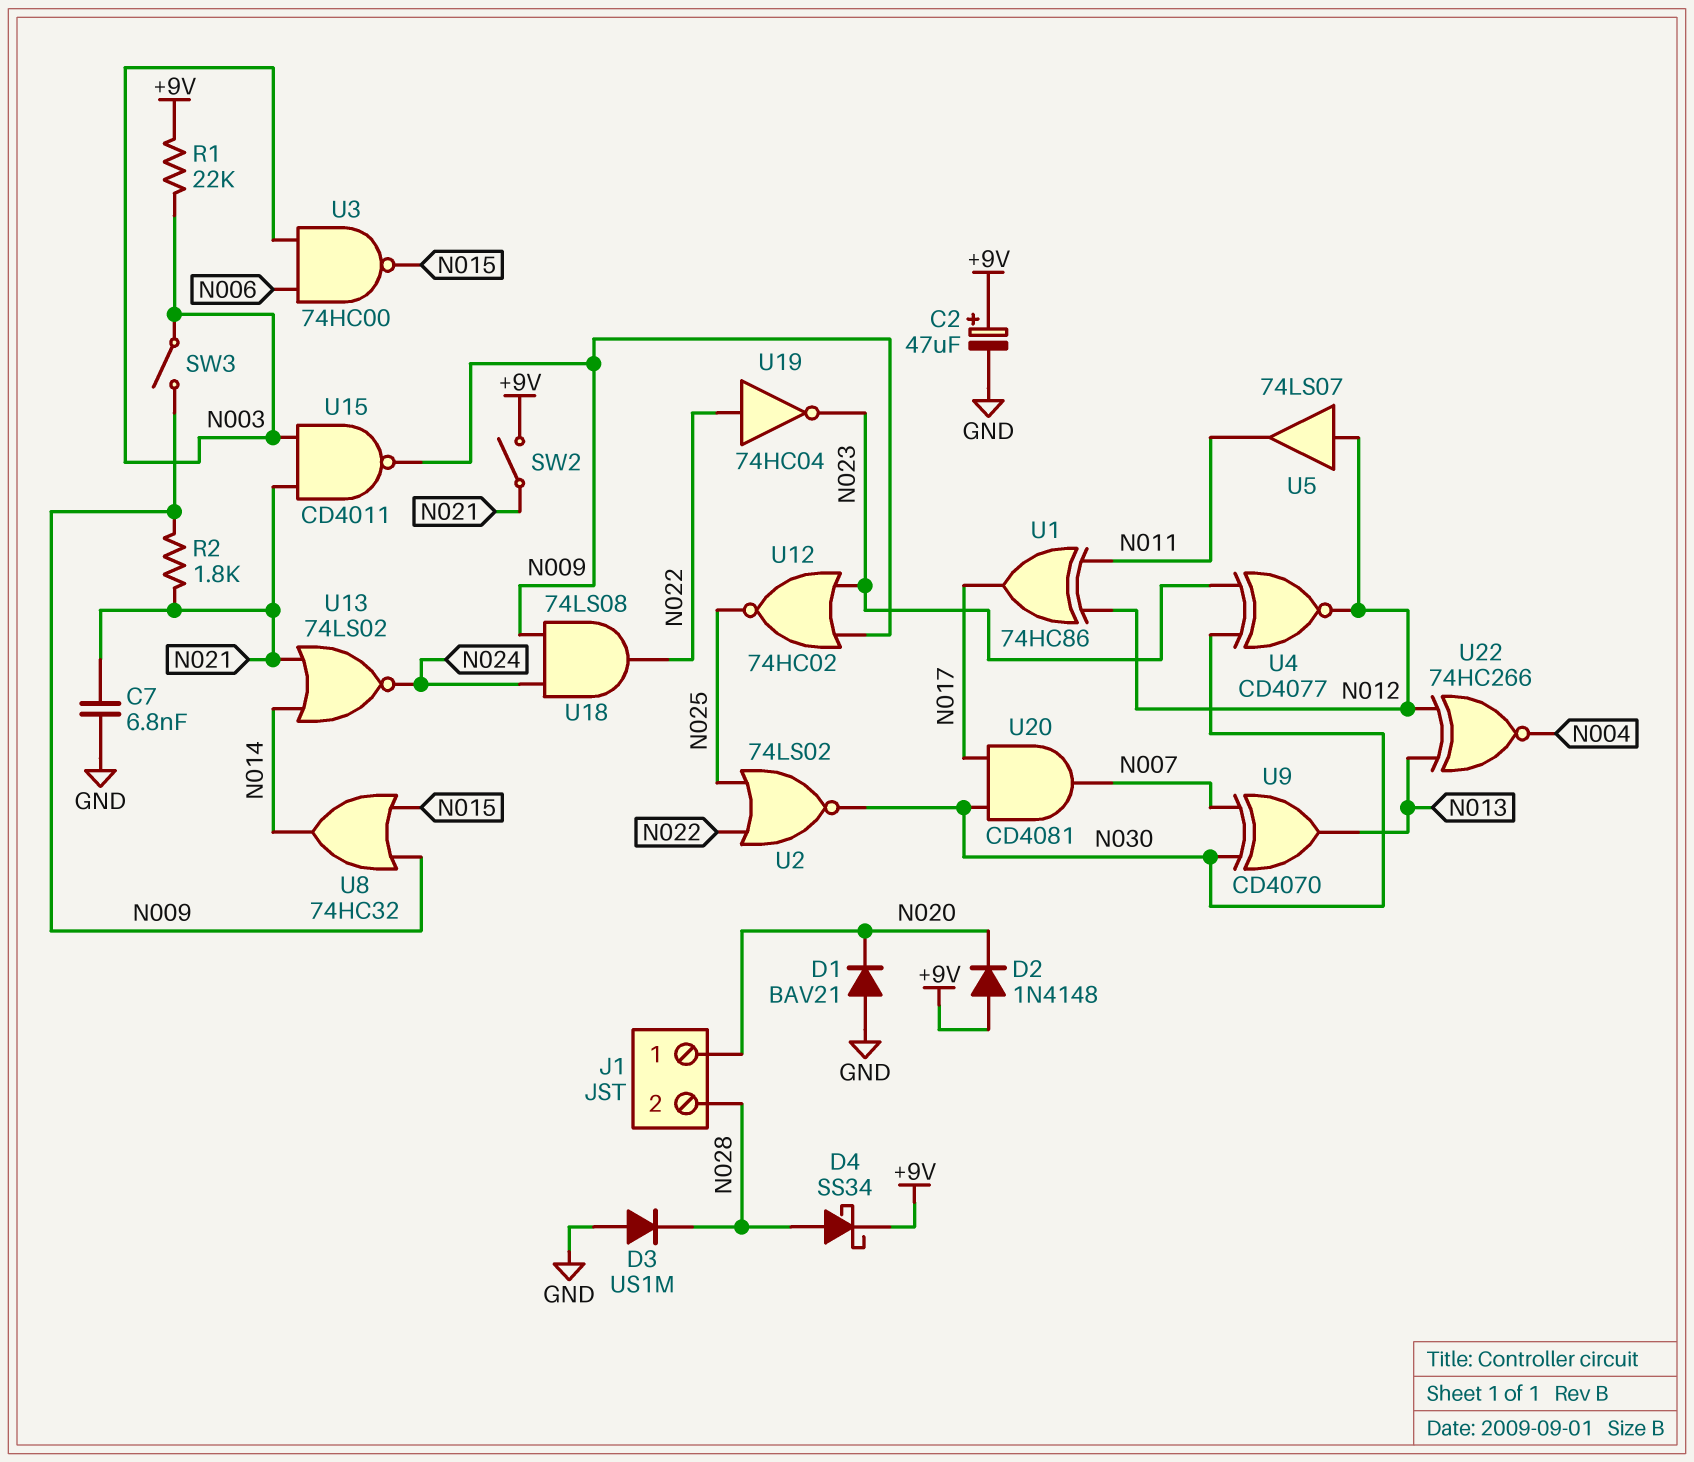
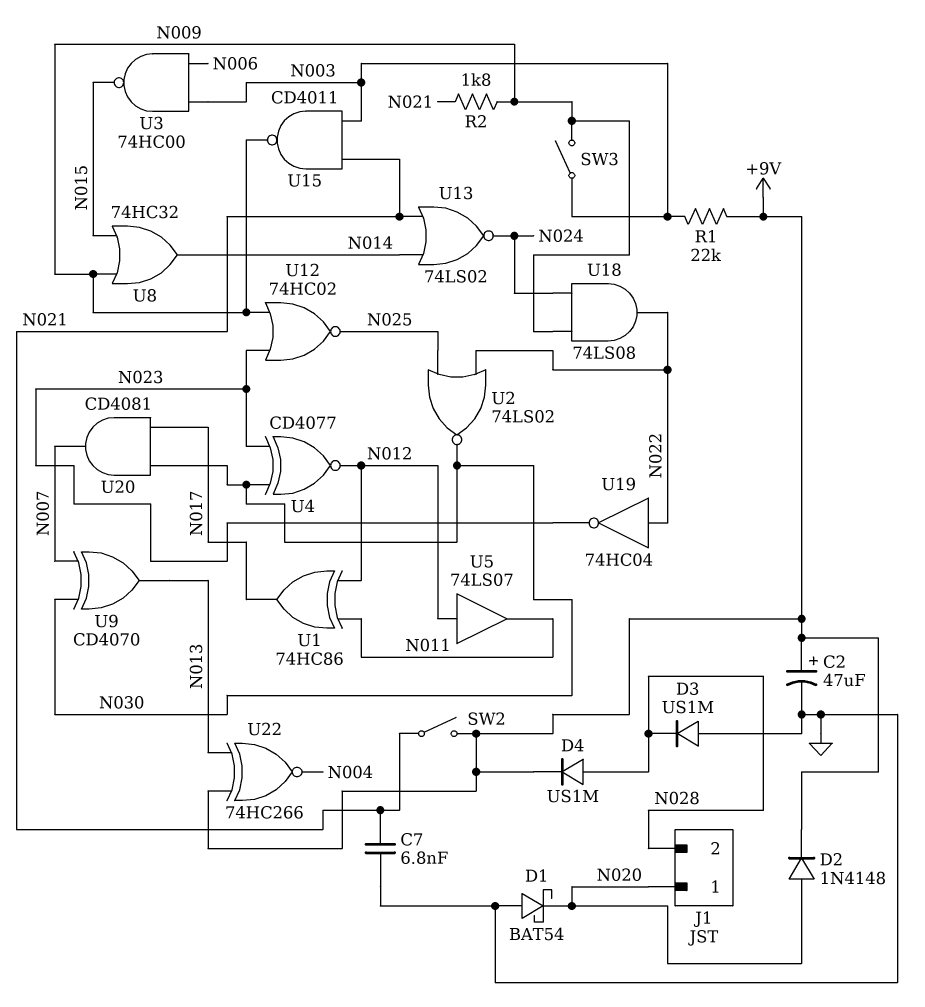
D1: diode BAV21 (A GND, K N020) -> schottky BAT54 (A GND, K N020)
D2: diode 1N4148 (A +9V, K N020) -> diode 1N4148 (A N020, K +9V)
D4: schottky SS34 (A N028, K +9V) -> diode US1M (A N028, K +9V)
U22: XNOR 74HC266 (in N012, in N013, out N004) -> XNOR 74HC266 (in +9V, in N013, out N004)

